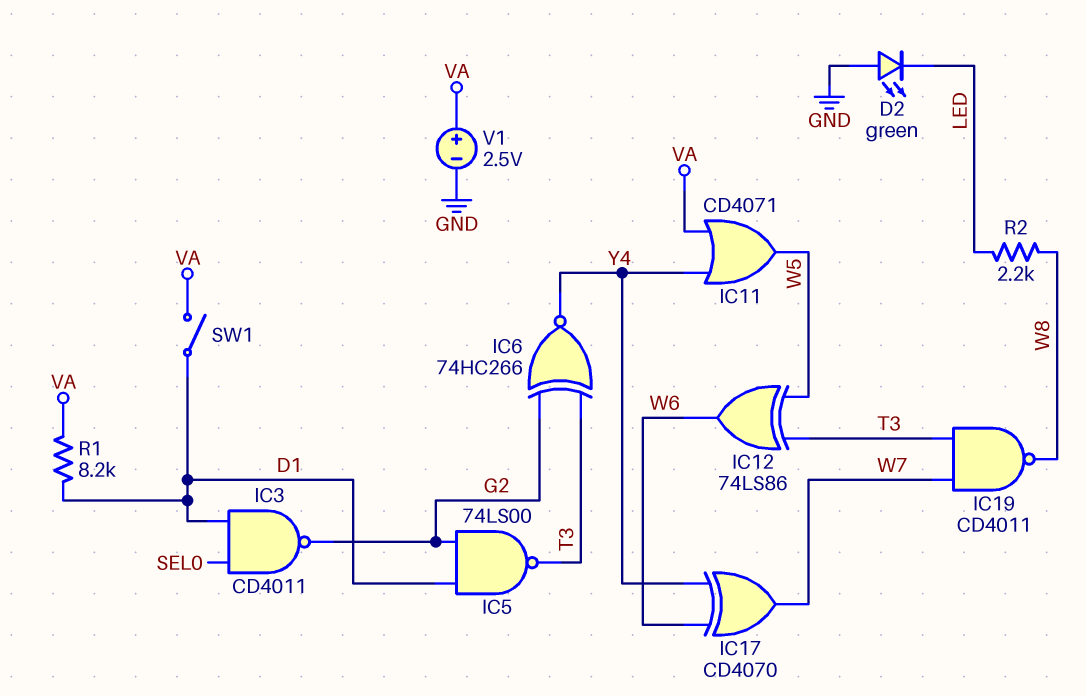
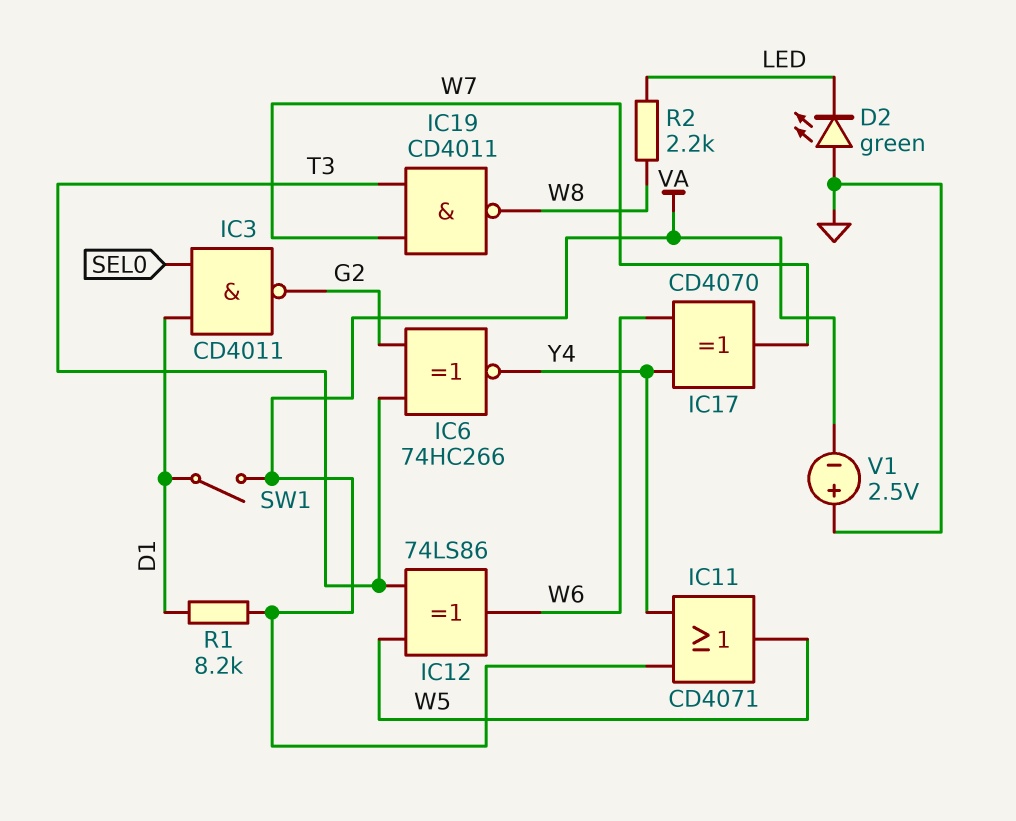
IC5: NAND 74LS00 (in D1, in G2, out T3) -> none
V1: 2.5V (plus VA, minus GND) -> 2.5V (plus GND, minus VA)

